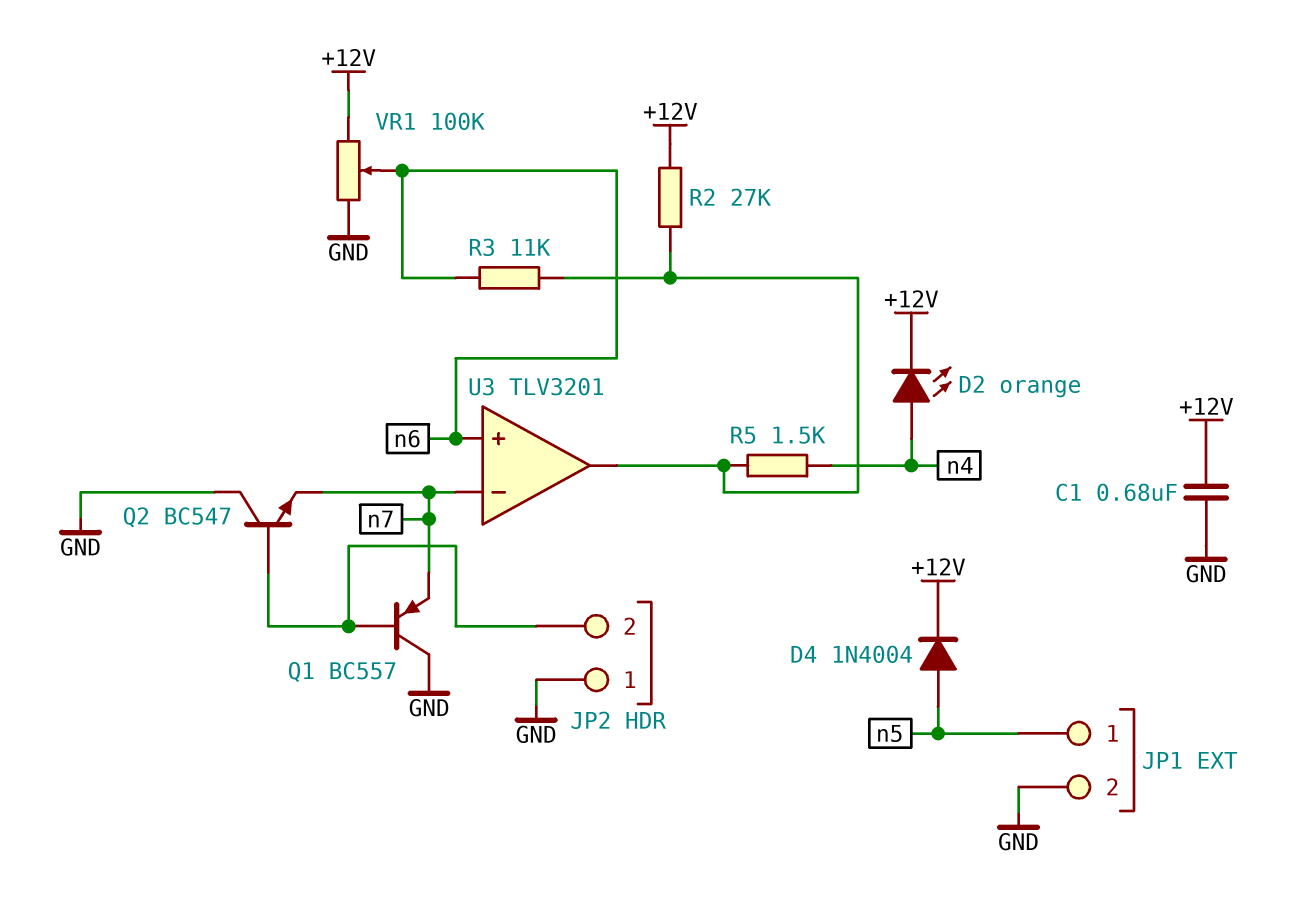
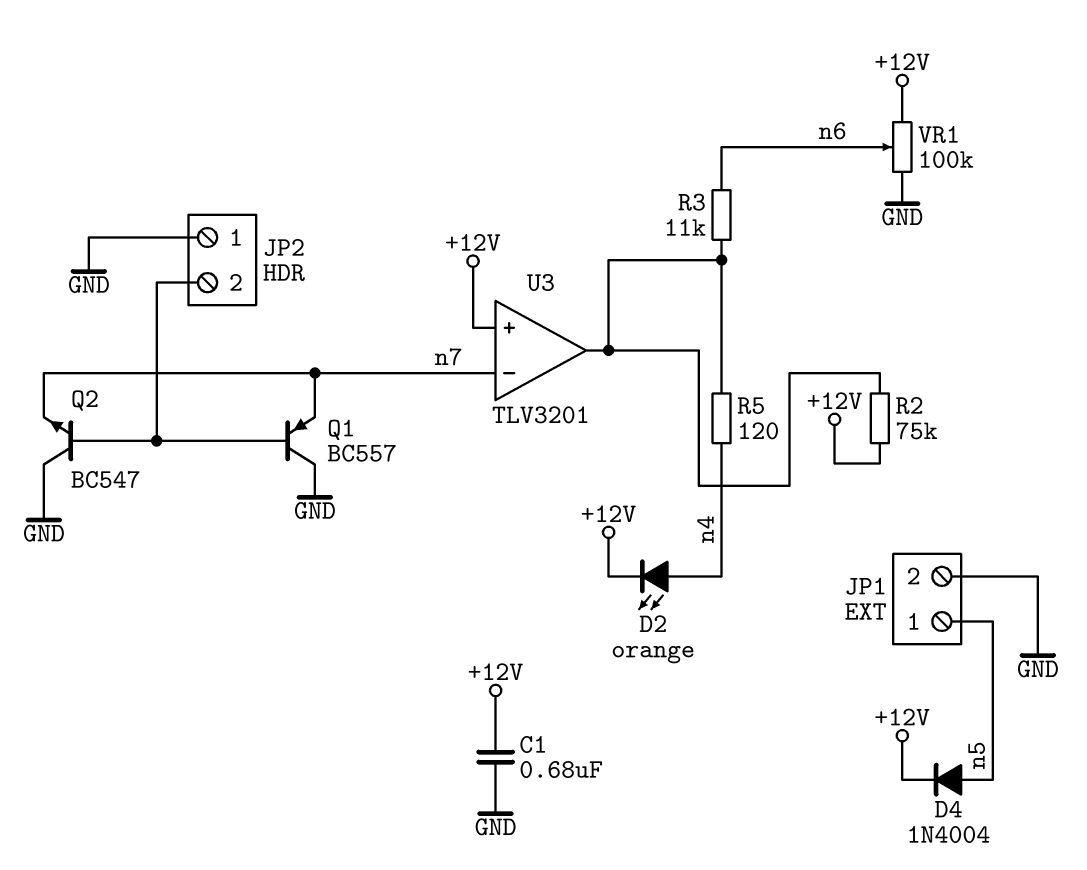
R2: 27k (+12V, U3/out) -> 75k (+12V, U3/out)
R5: 1.5k (U3/out, n4) -> 120 (U3/out, n4)
U3 pin in+: n6 -> +12V

